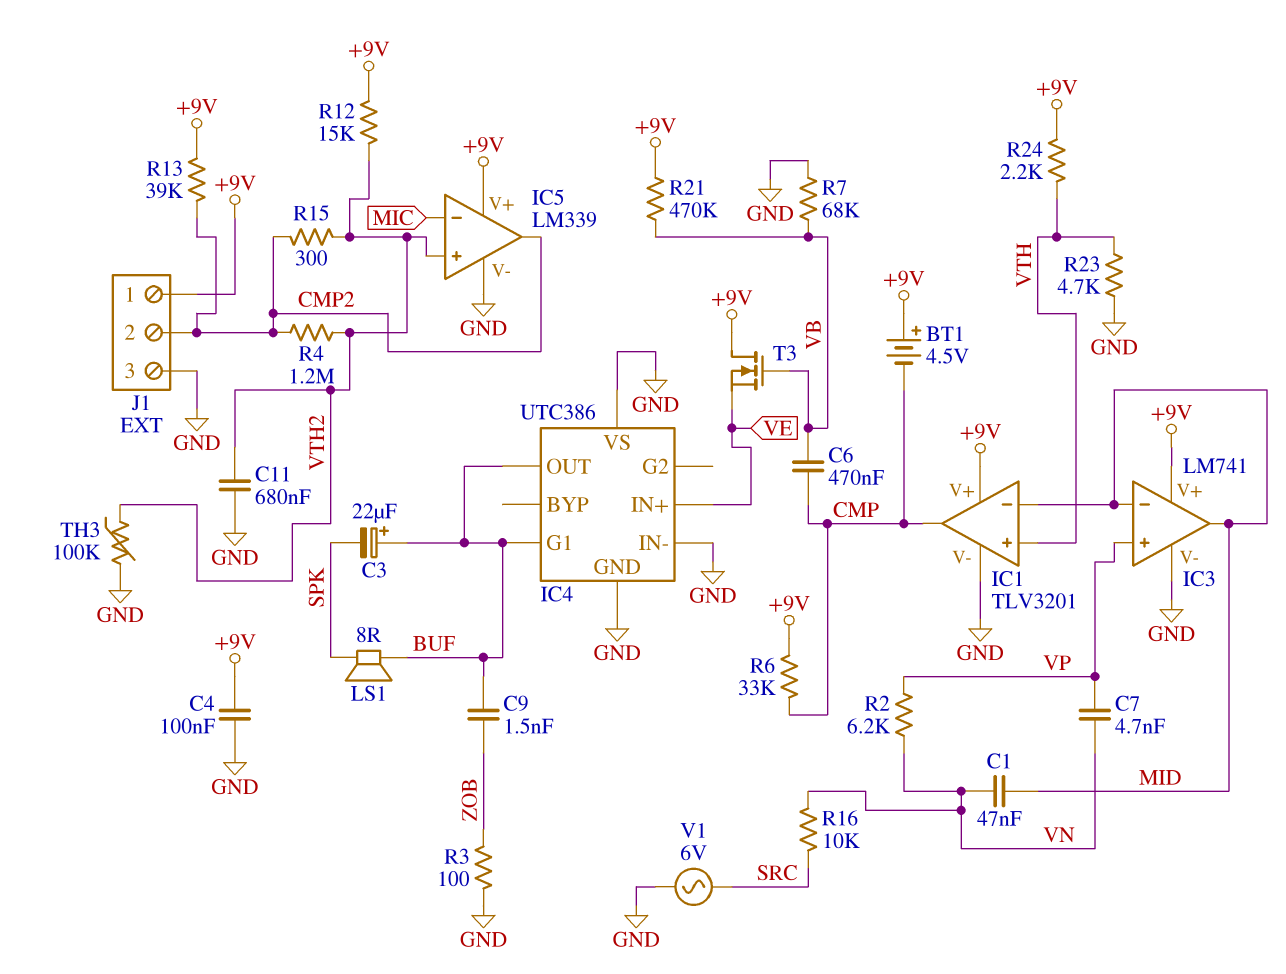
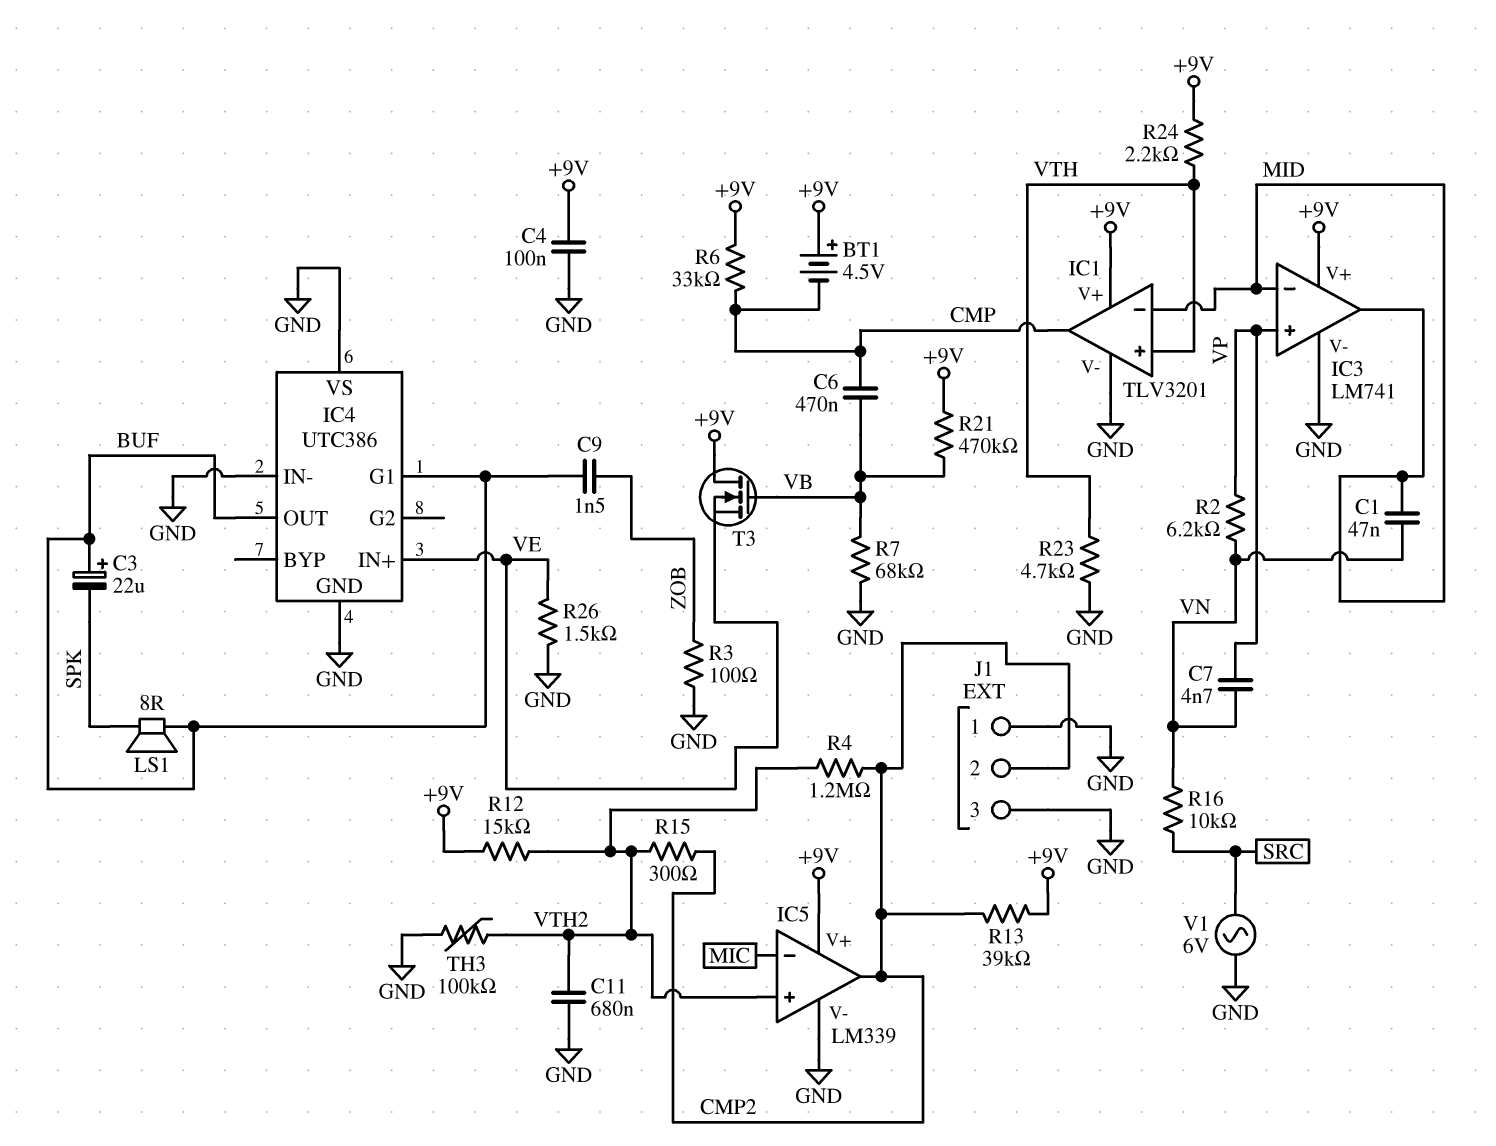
J1 pin 1: +9V -> GND
R26: none -> 1.5k (GND, VE)

